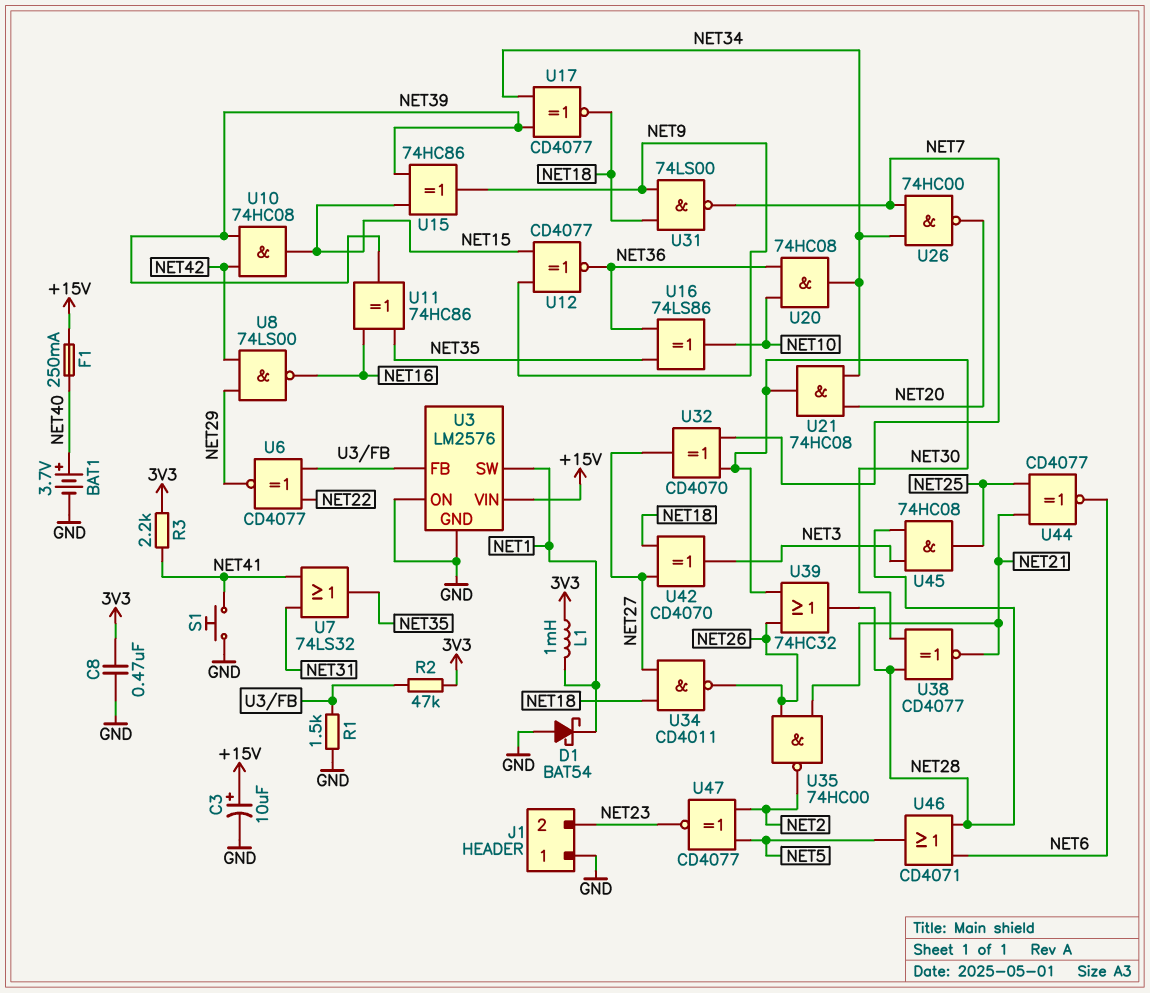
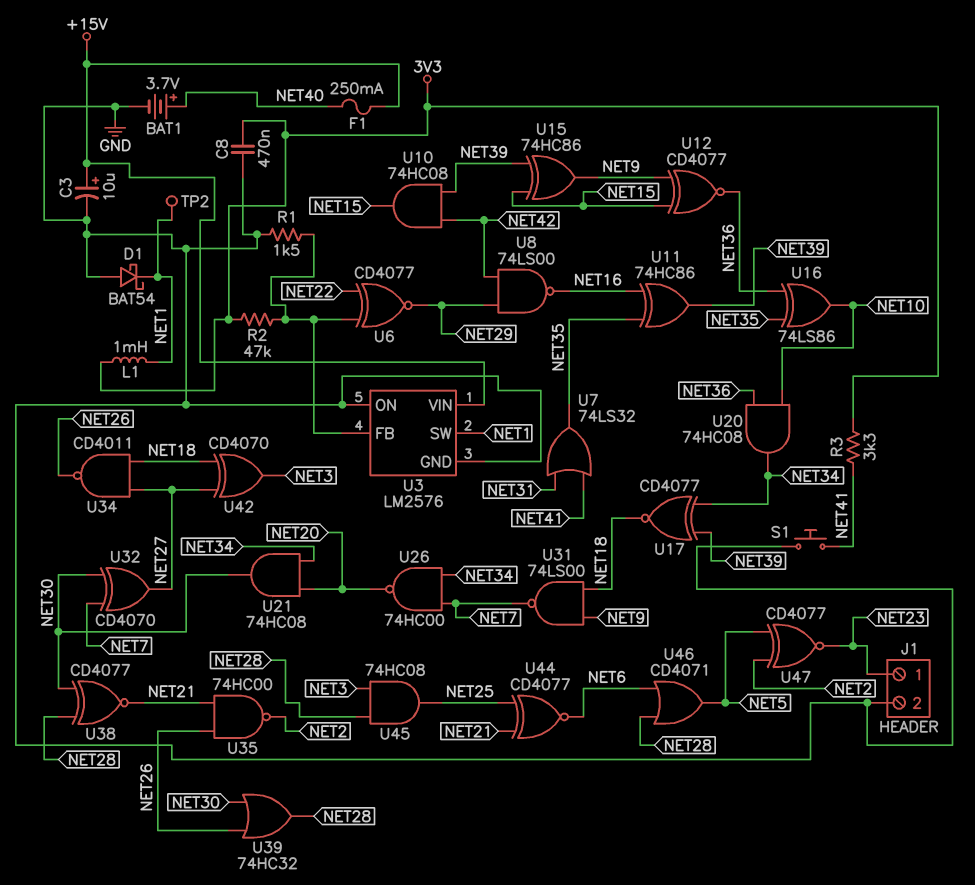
J1 pin 1: GND -> NET23
J1 pin 2: NET23 -> GND
R3: 2.2k (3V3, NET41) -> 3.3k (3V3, NET41)
TP2: none -> test point (NET1)

